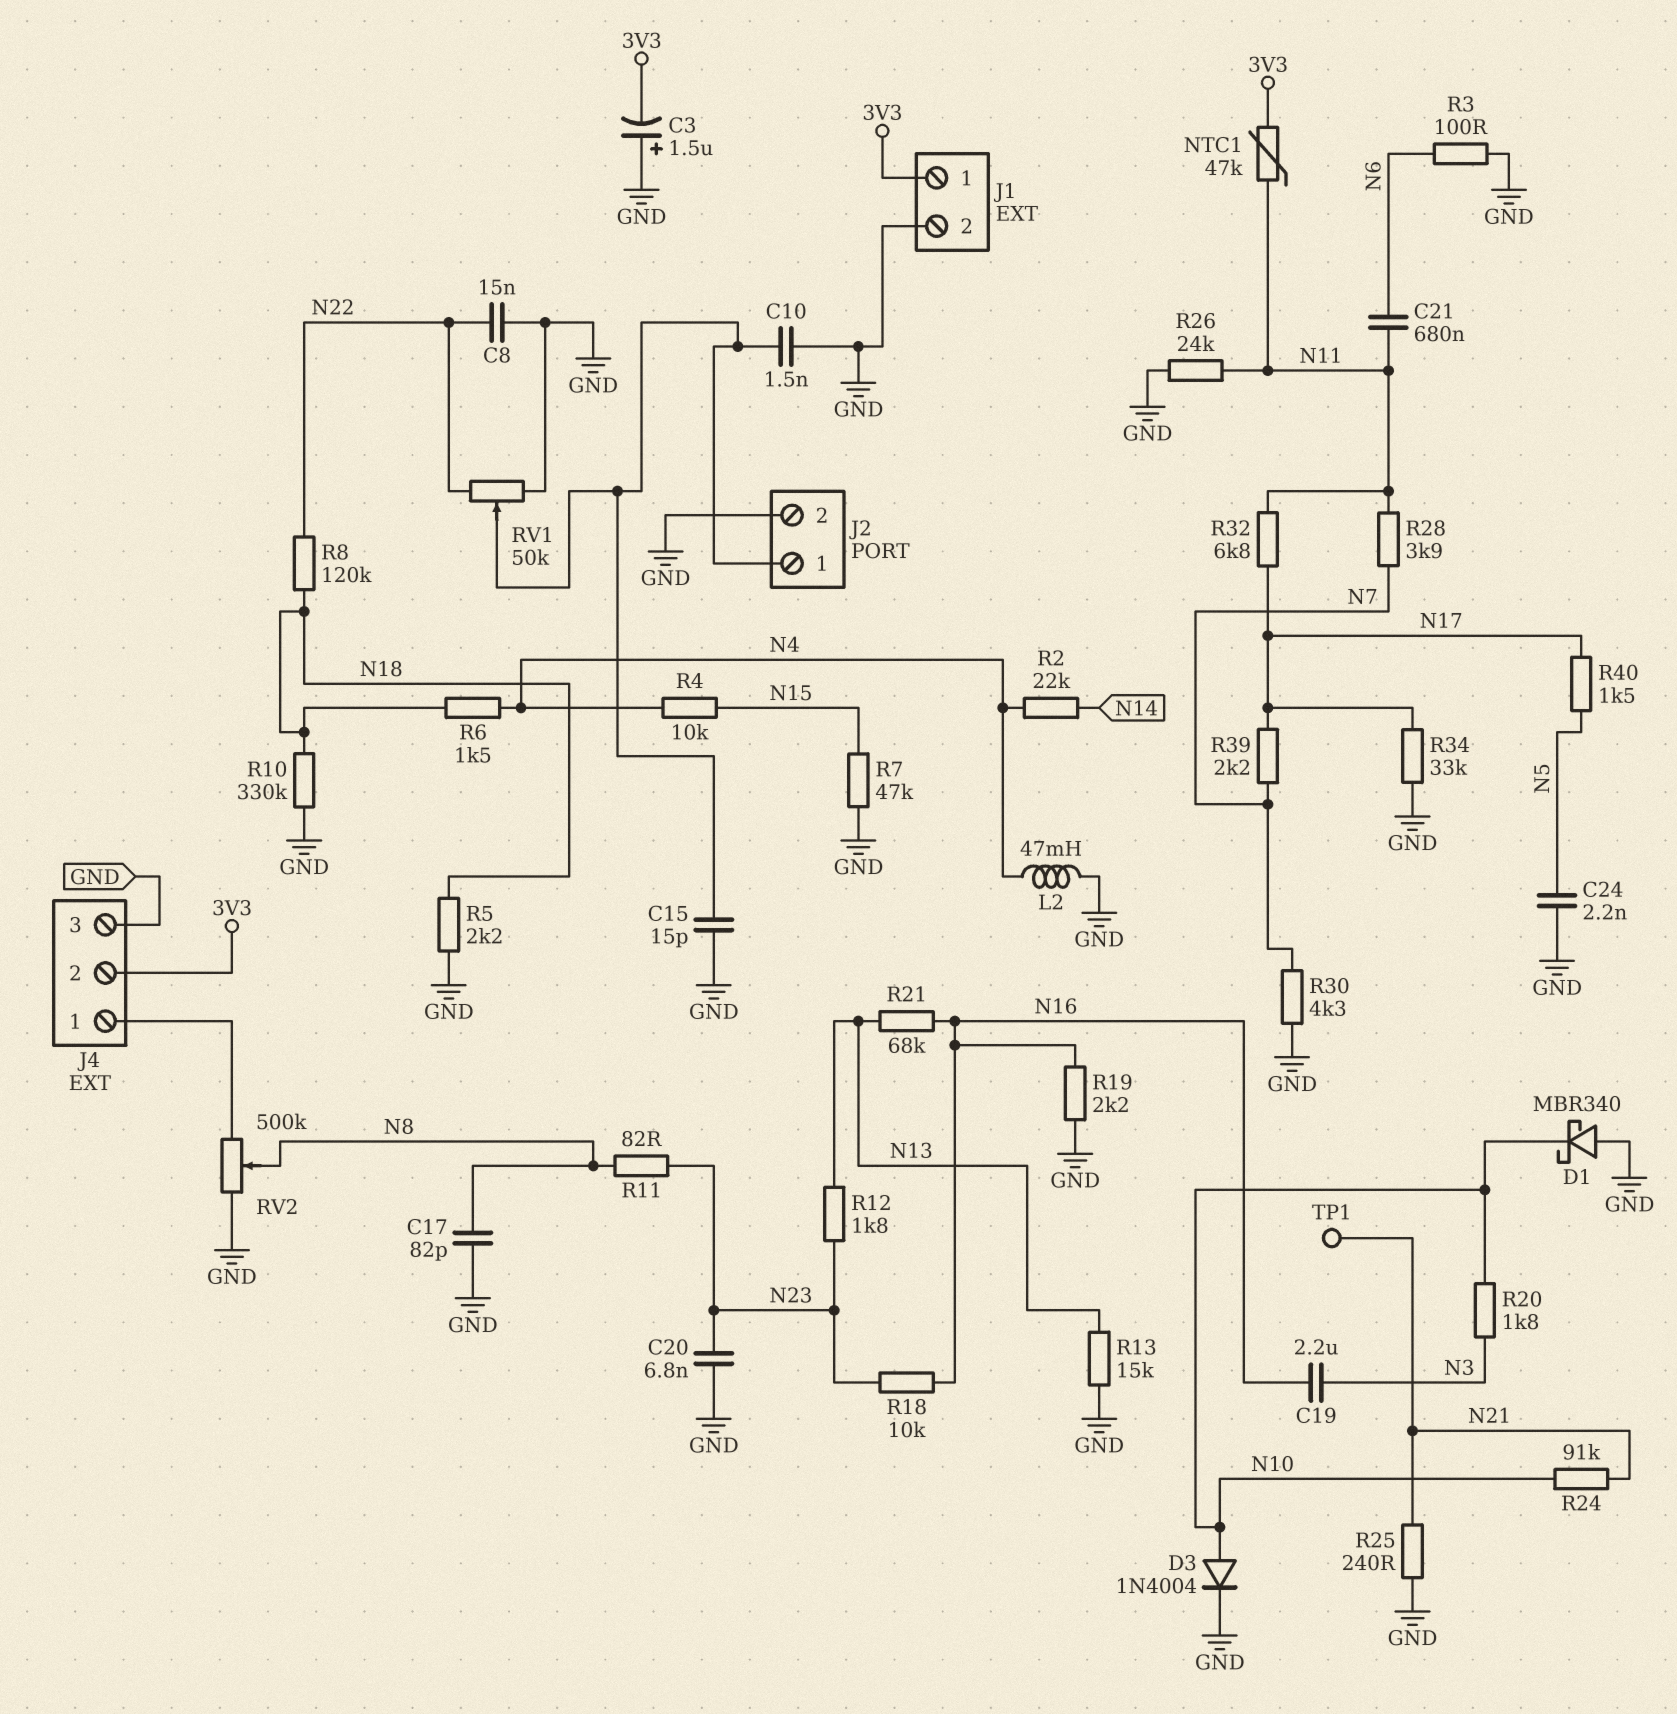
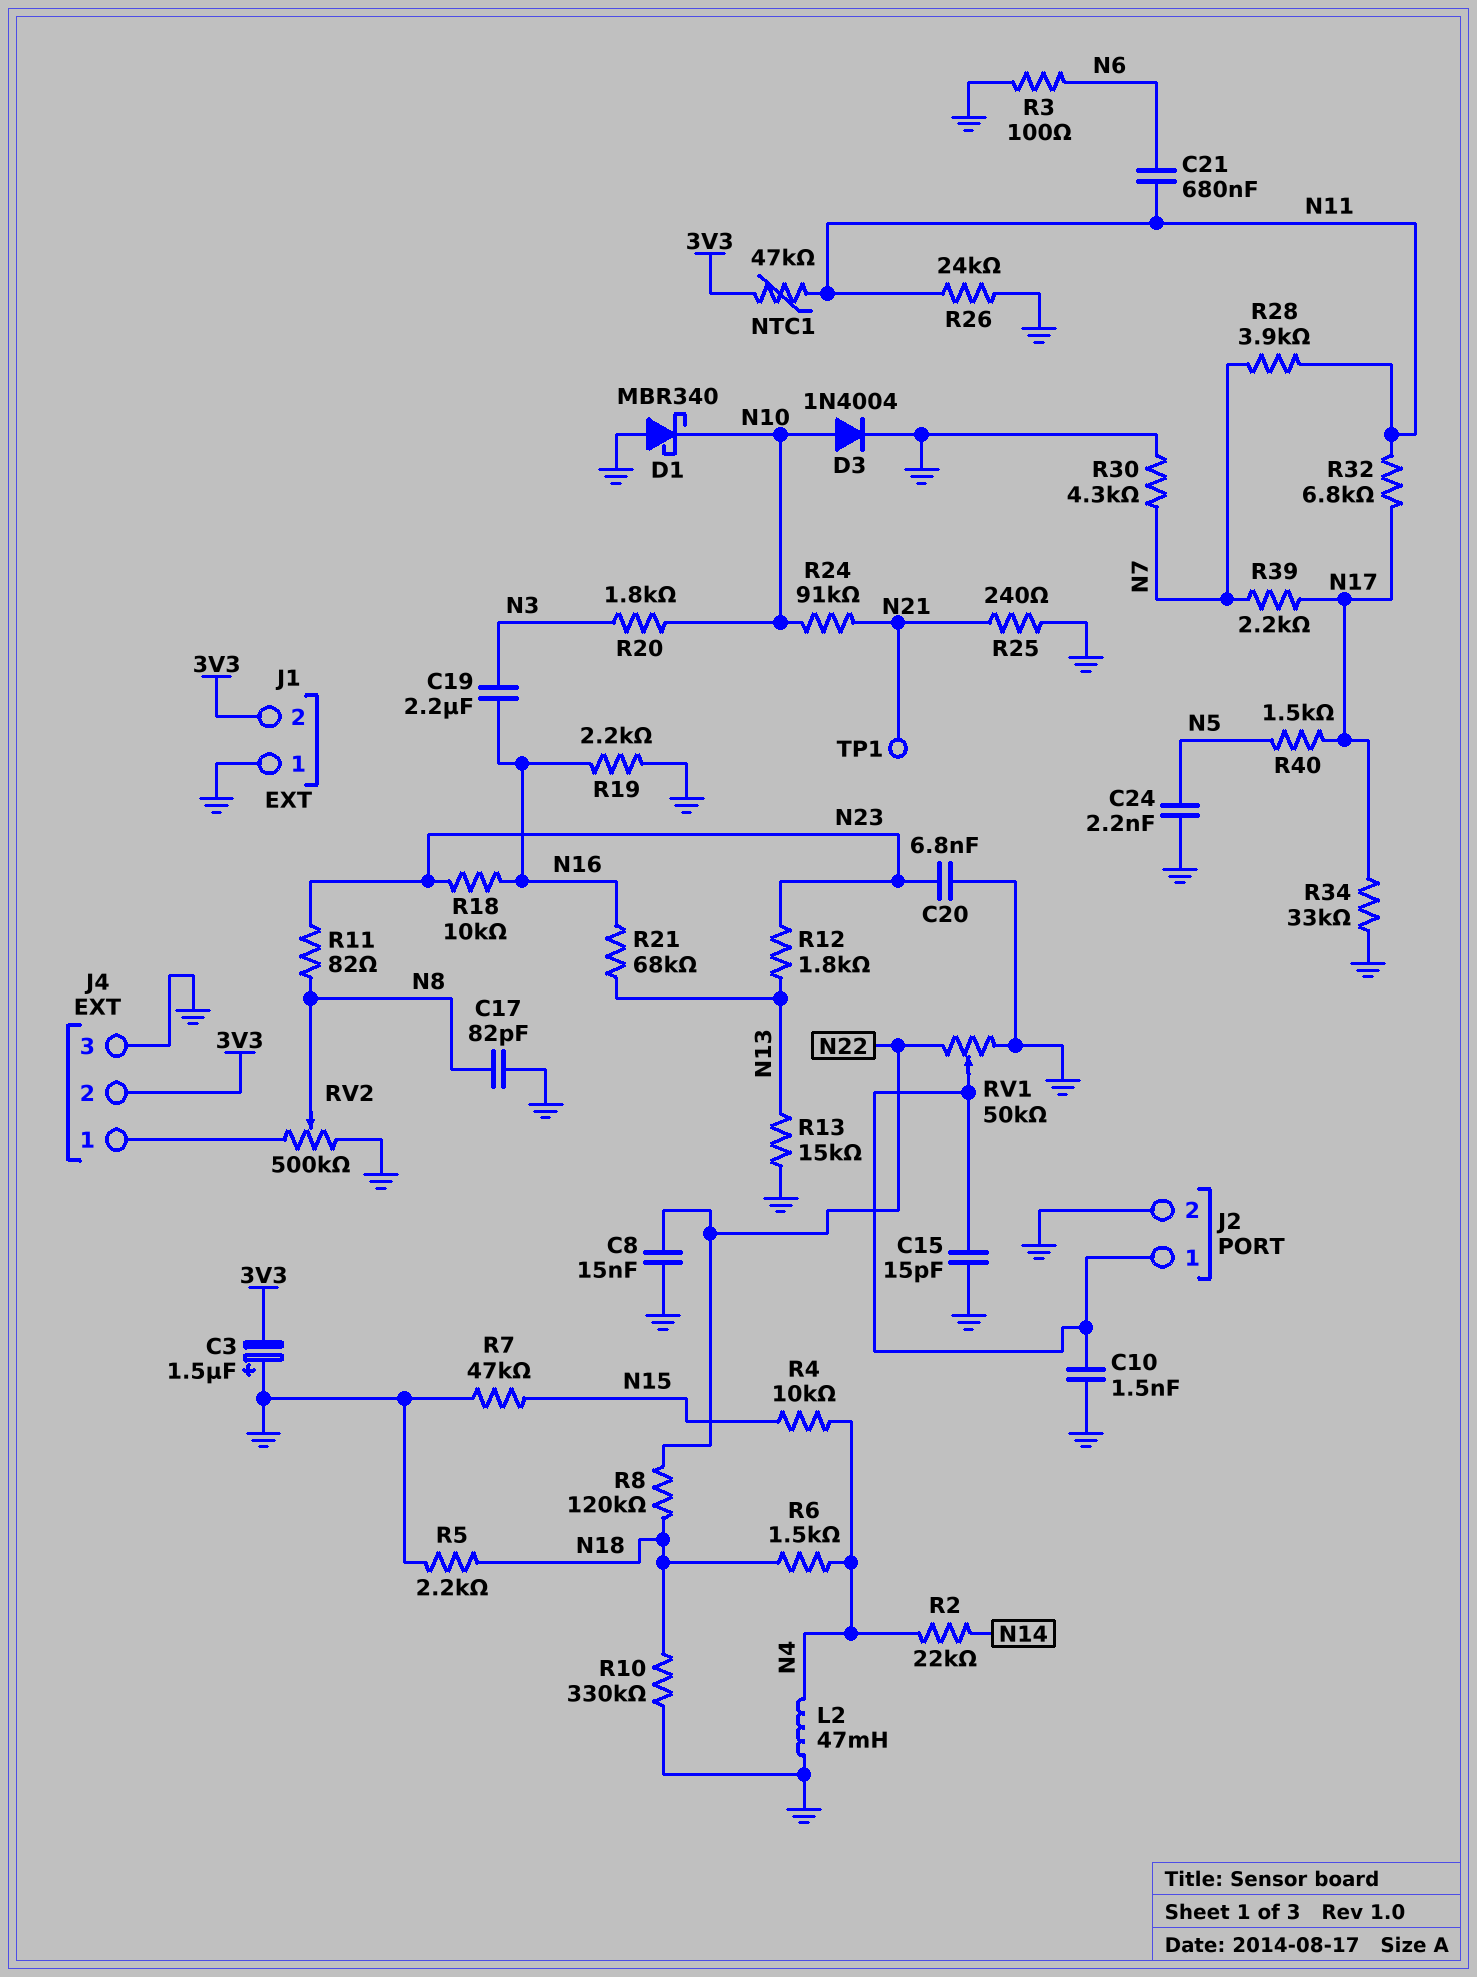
J1 pin 1: 3V3 -> GND
J1 pin 2: GND -> 3V3

